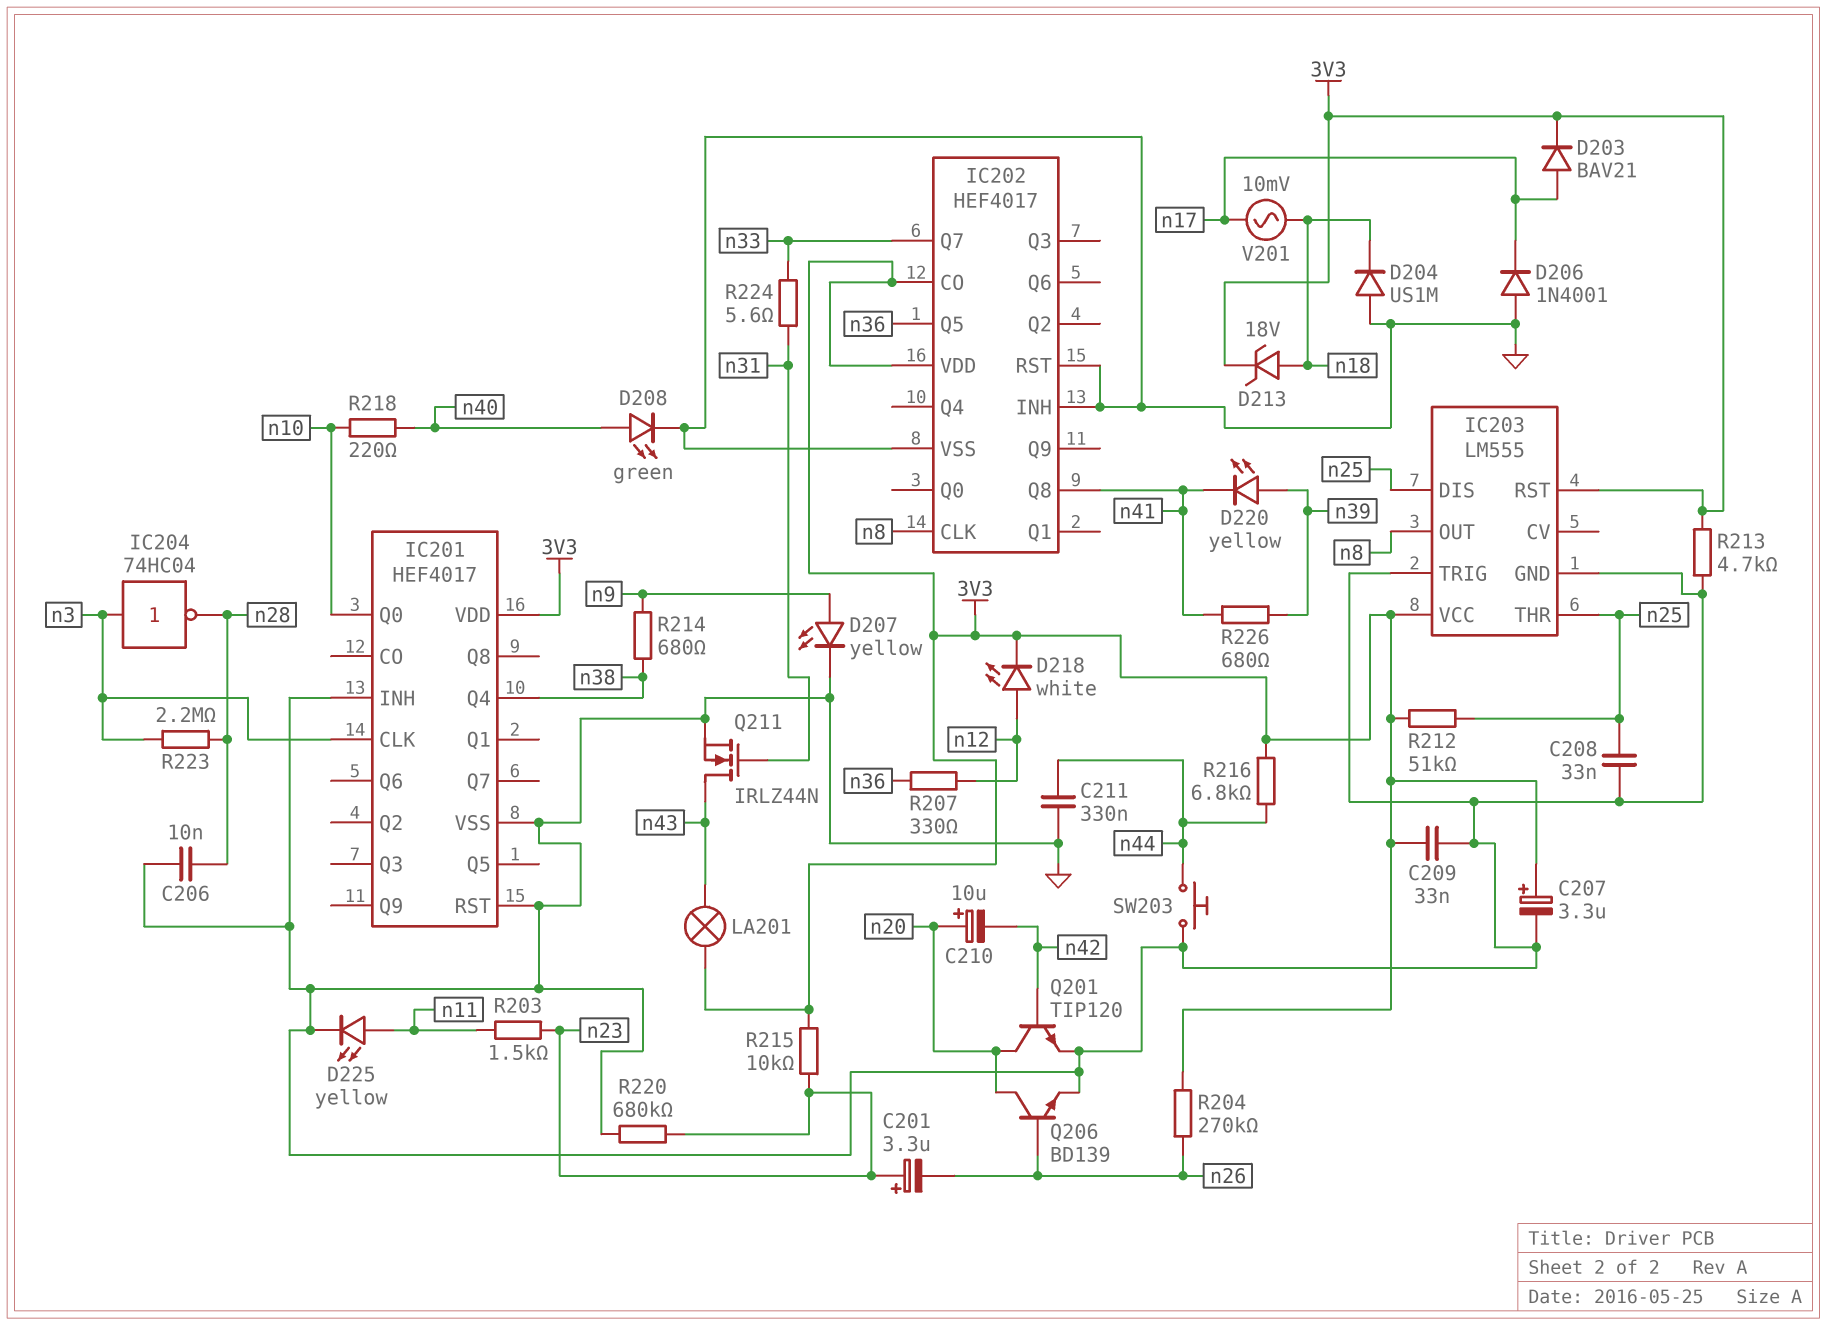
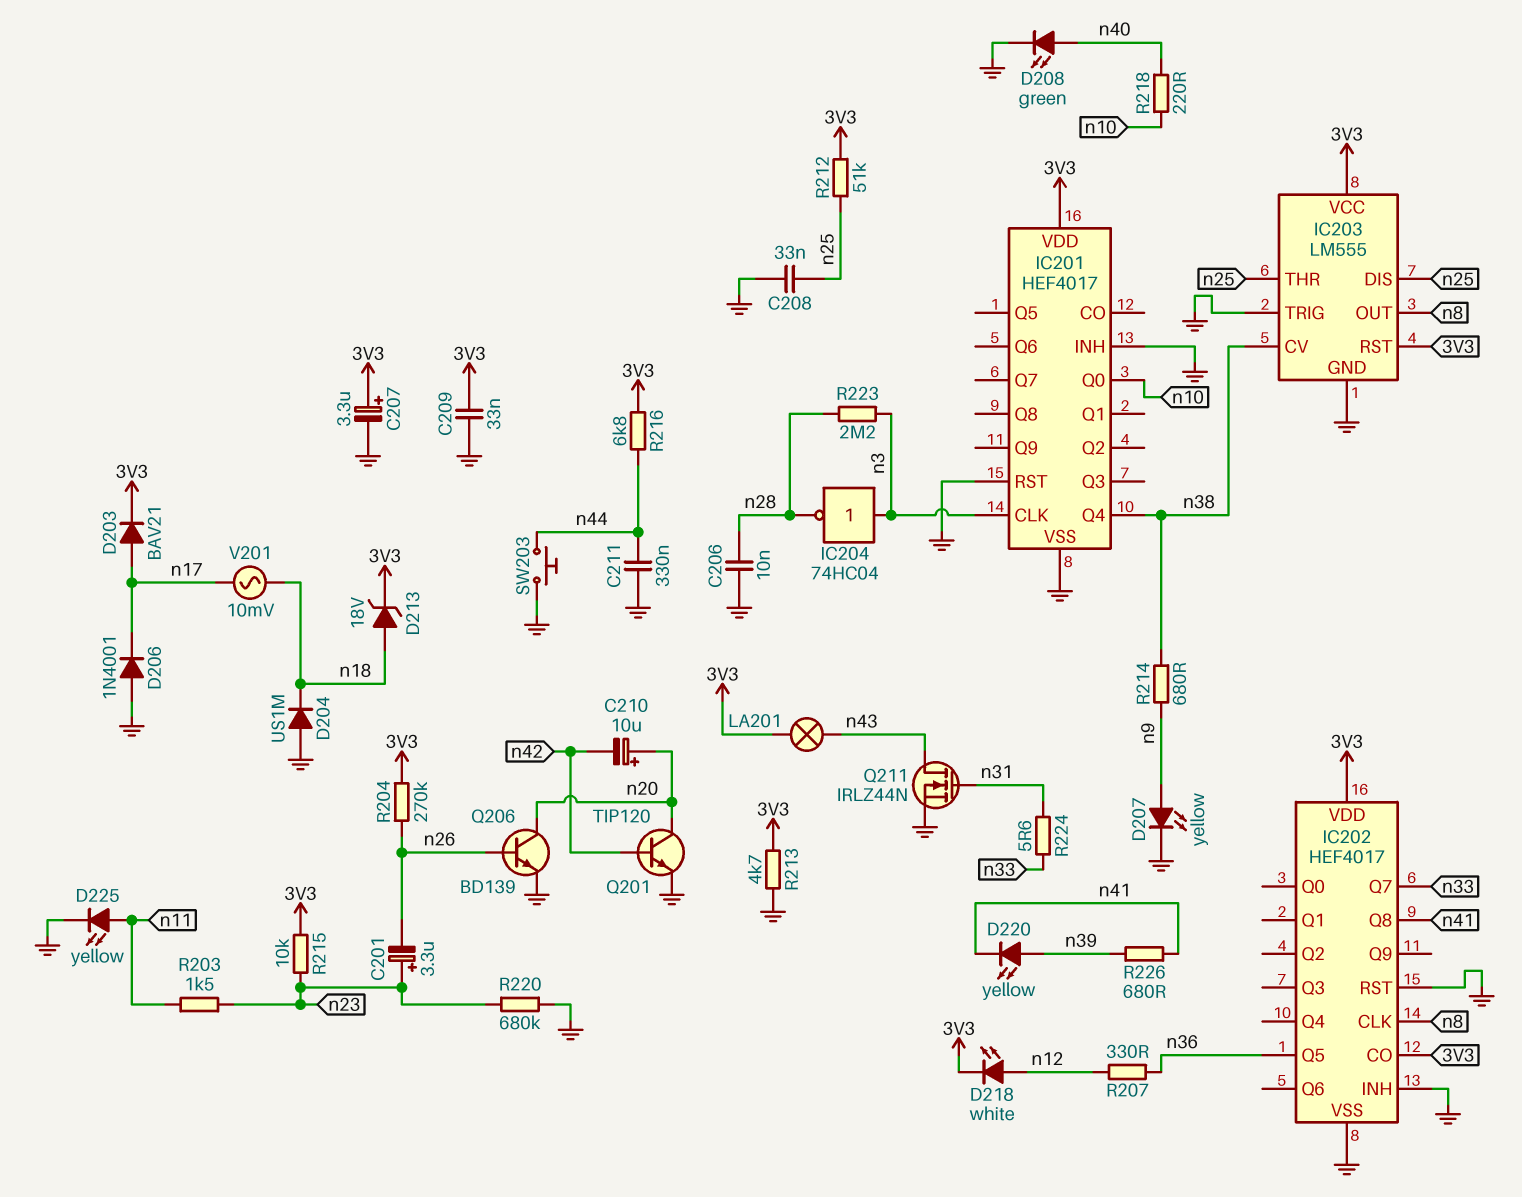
IC203 pin CV: none -> n38

